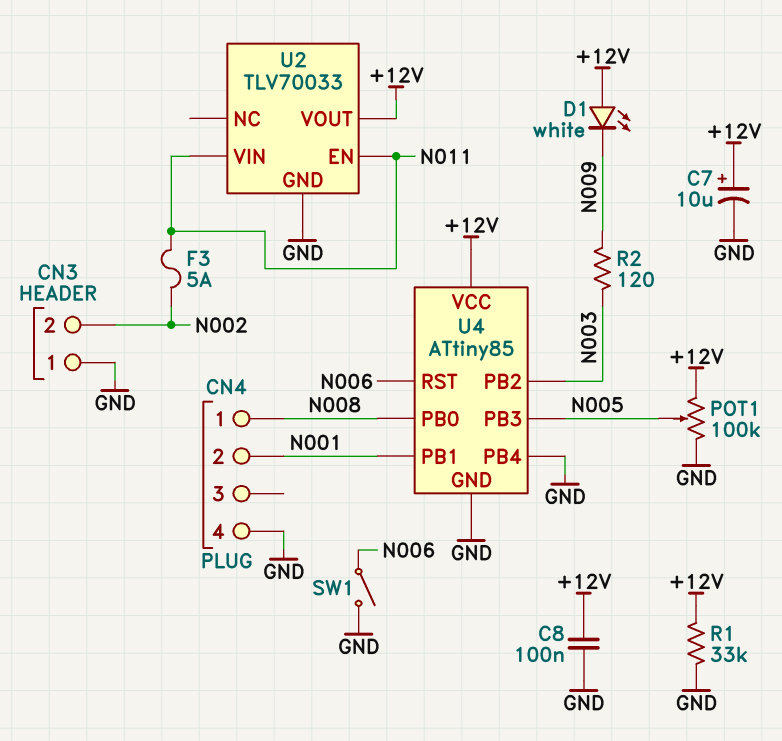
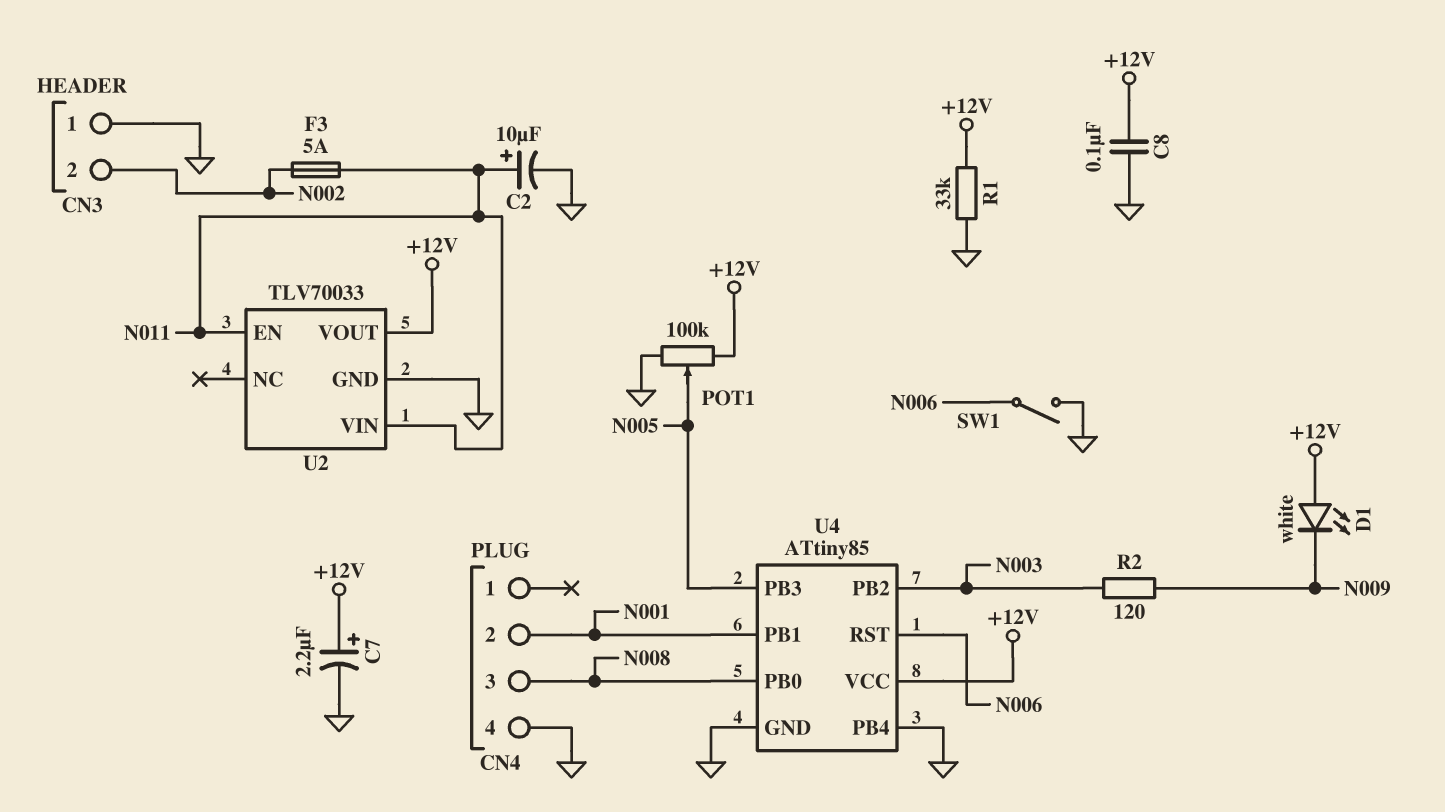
C2: none -> 10uF (plus N011, minus GND)
C7: 10uF (plus +12V, minus GND) -> 2.2uF (plus +12V, minus GND)
CN4 pin 1: N008 -> none
CN4 pin 3: none -> N008

